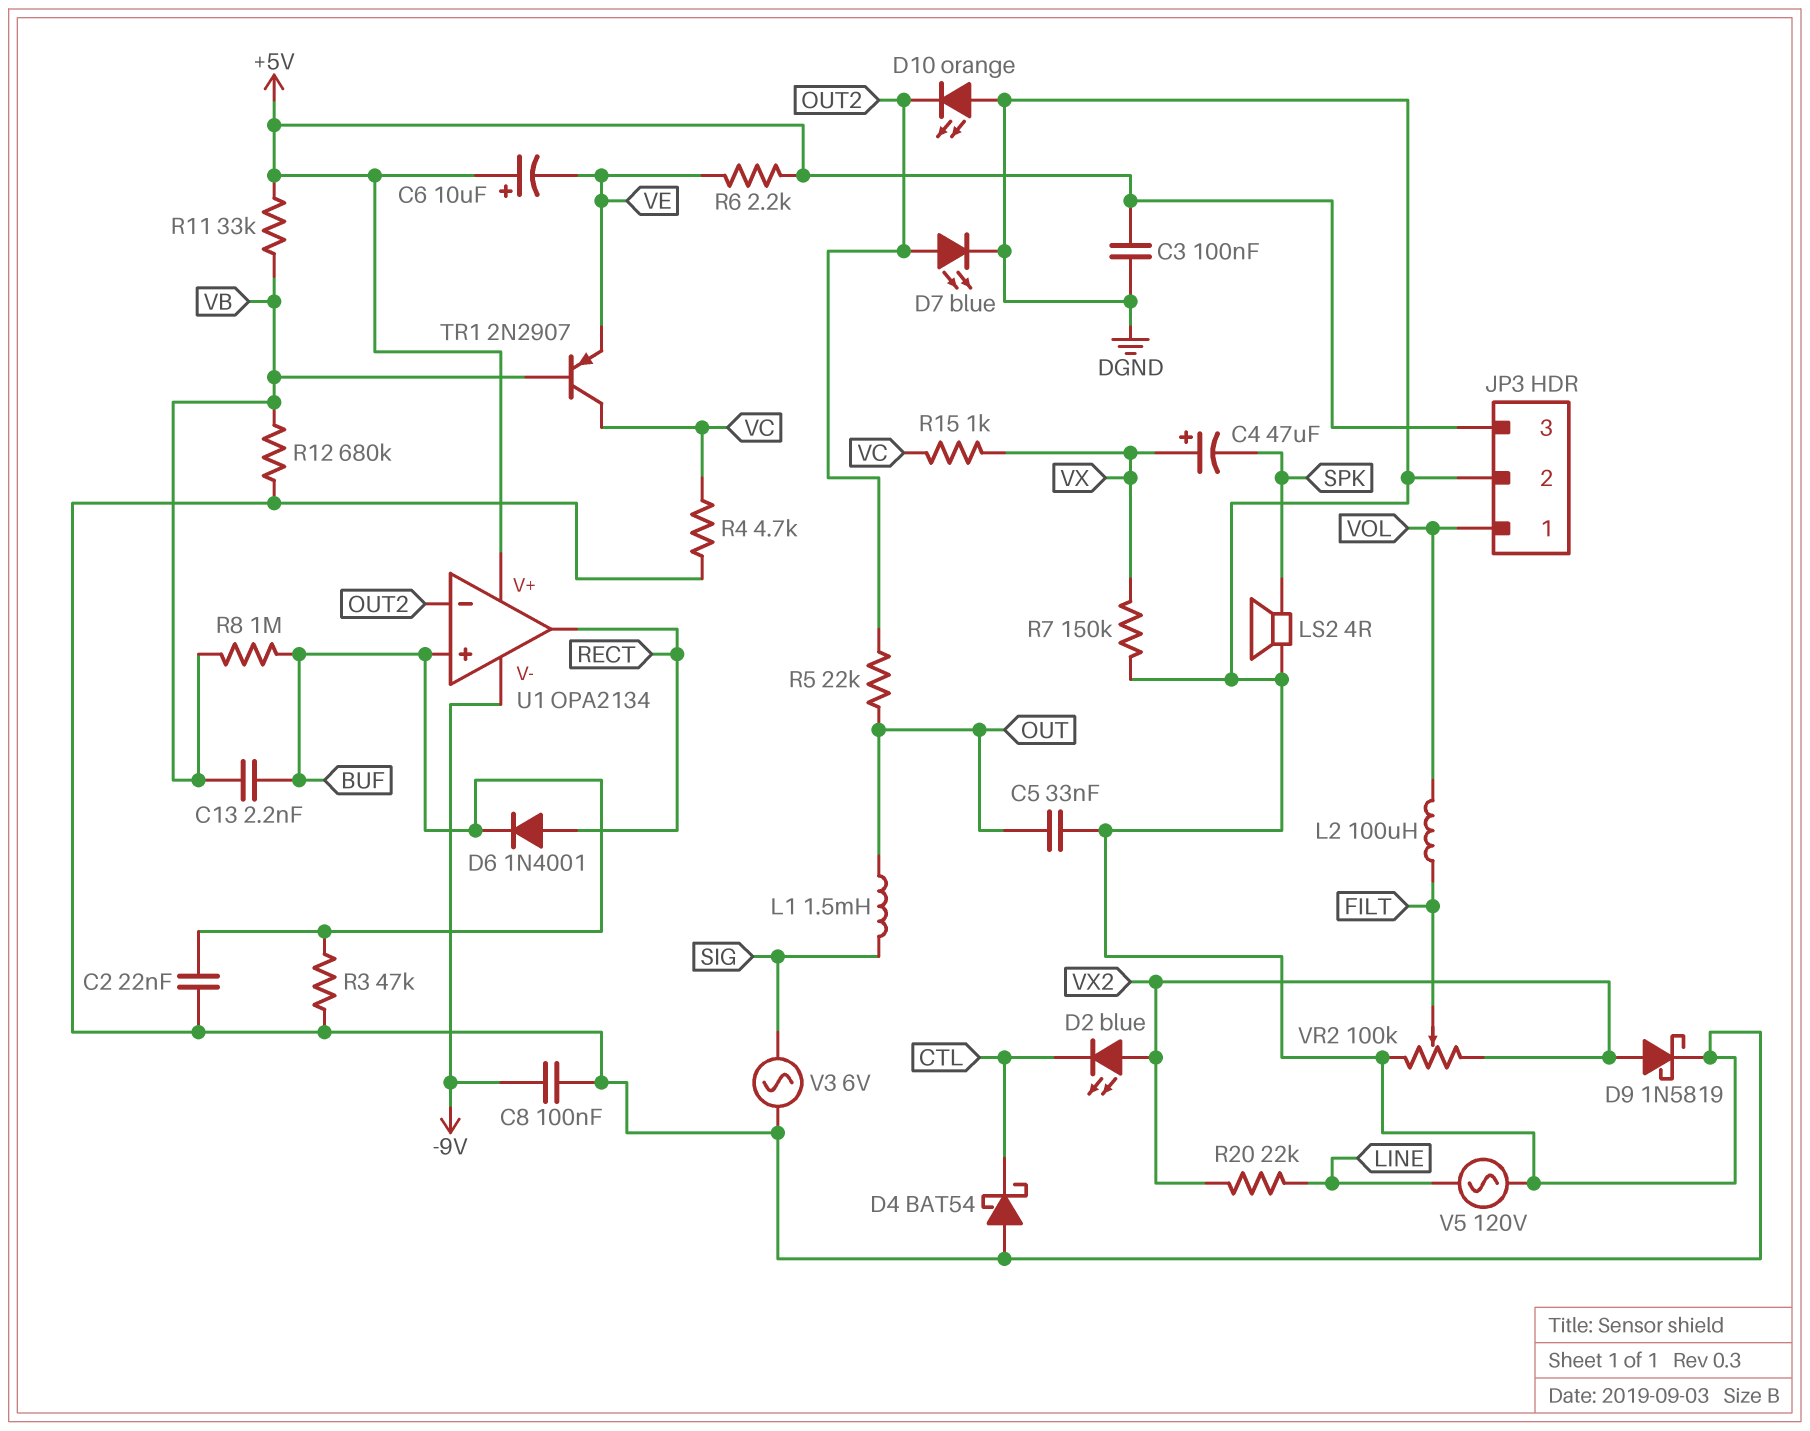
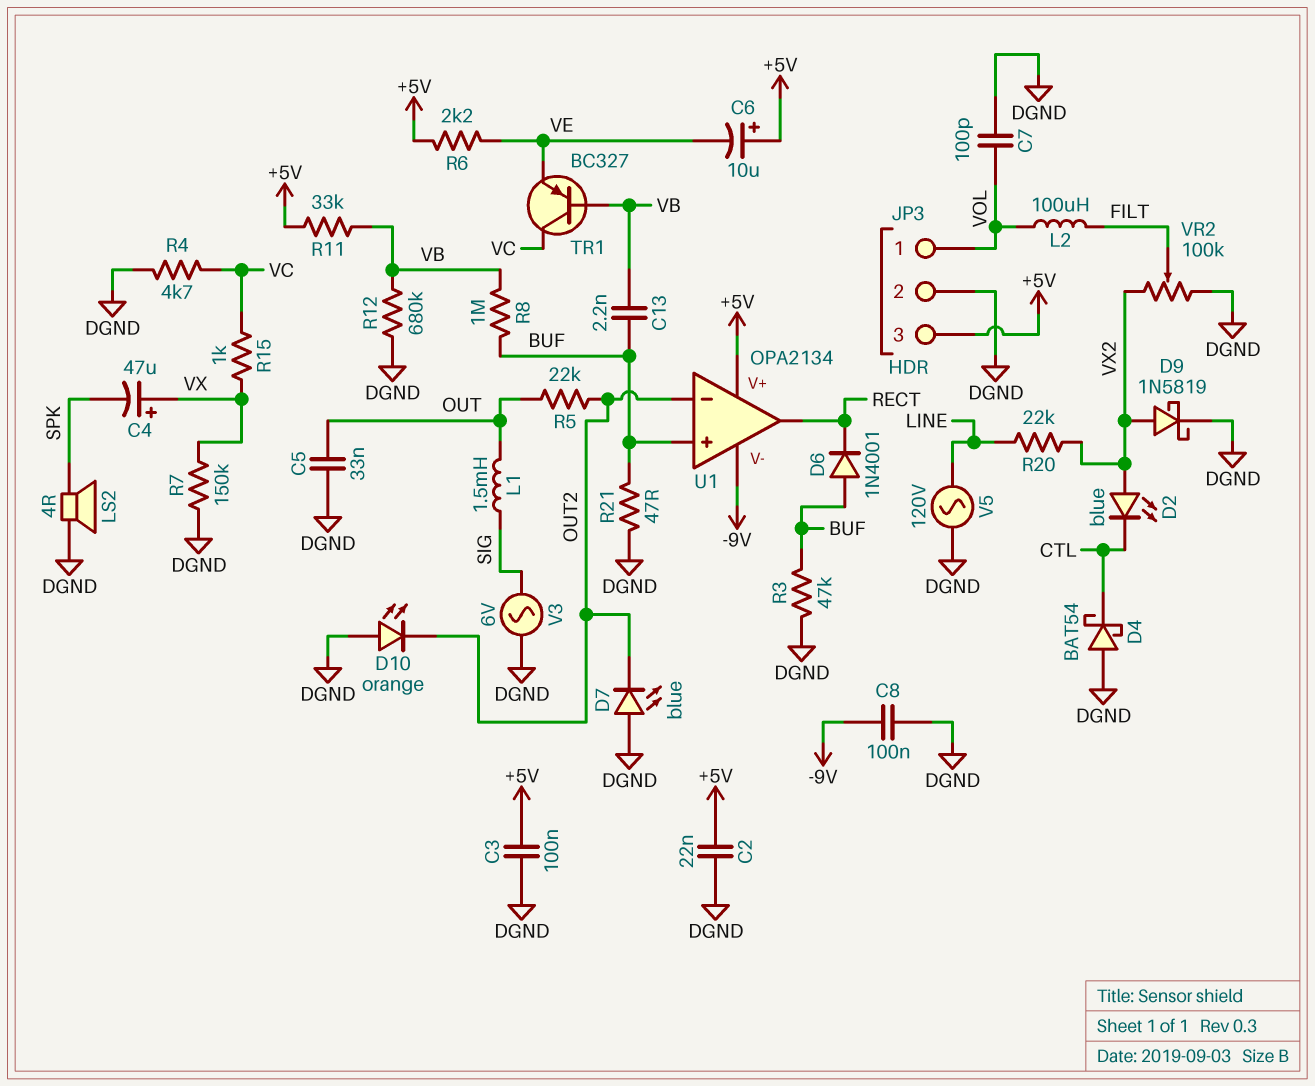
C2: 22nF (BUF, DGND) -> 22nF (+5V, DGND)
C7: none -> 100pF (DGND, VOL)
D6: diode 1N4001 (A RECT, K BUF) -> diode 1N4001 (A BUF, K RECT)
D7: LED blue (A OUT2, K DGND) -> LED blue (A DGND, K OUT2)
R21: none -> 47 (BUF, DGND)
TR1: PNP 2N2907 (B VB, C VC, E VE) -> PNP BC327 (B VB, C VC, E VE)

